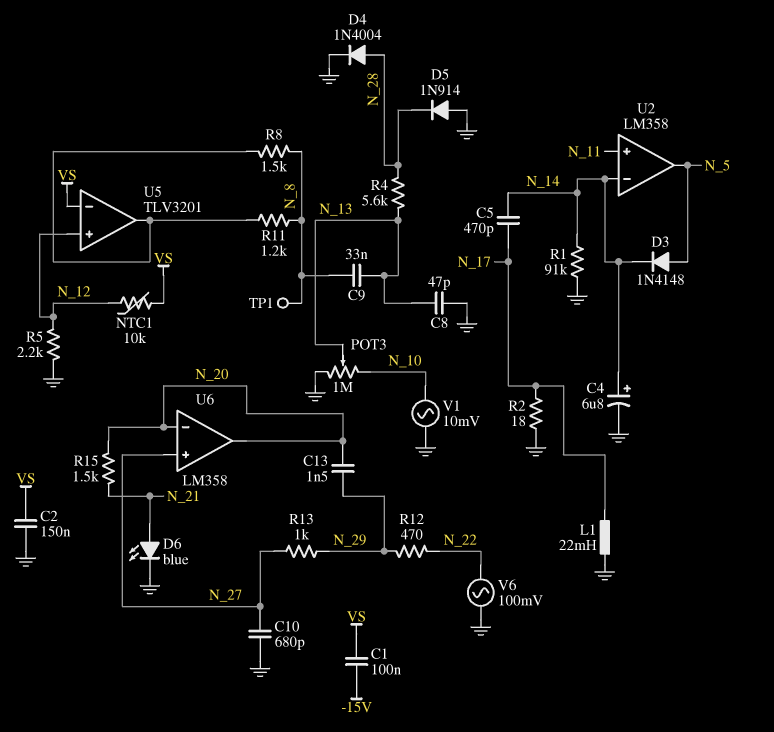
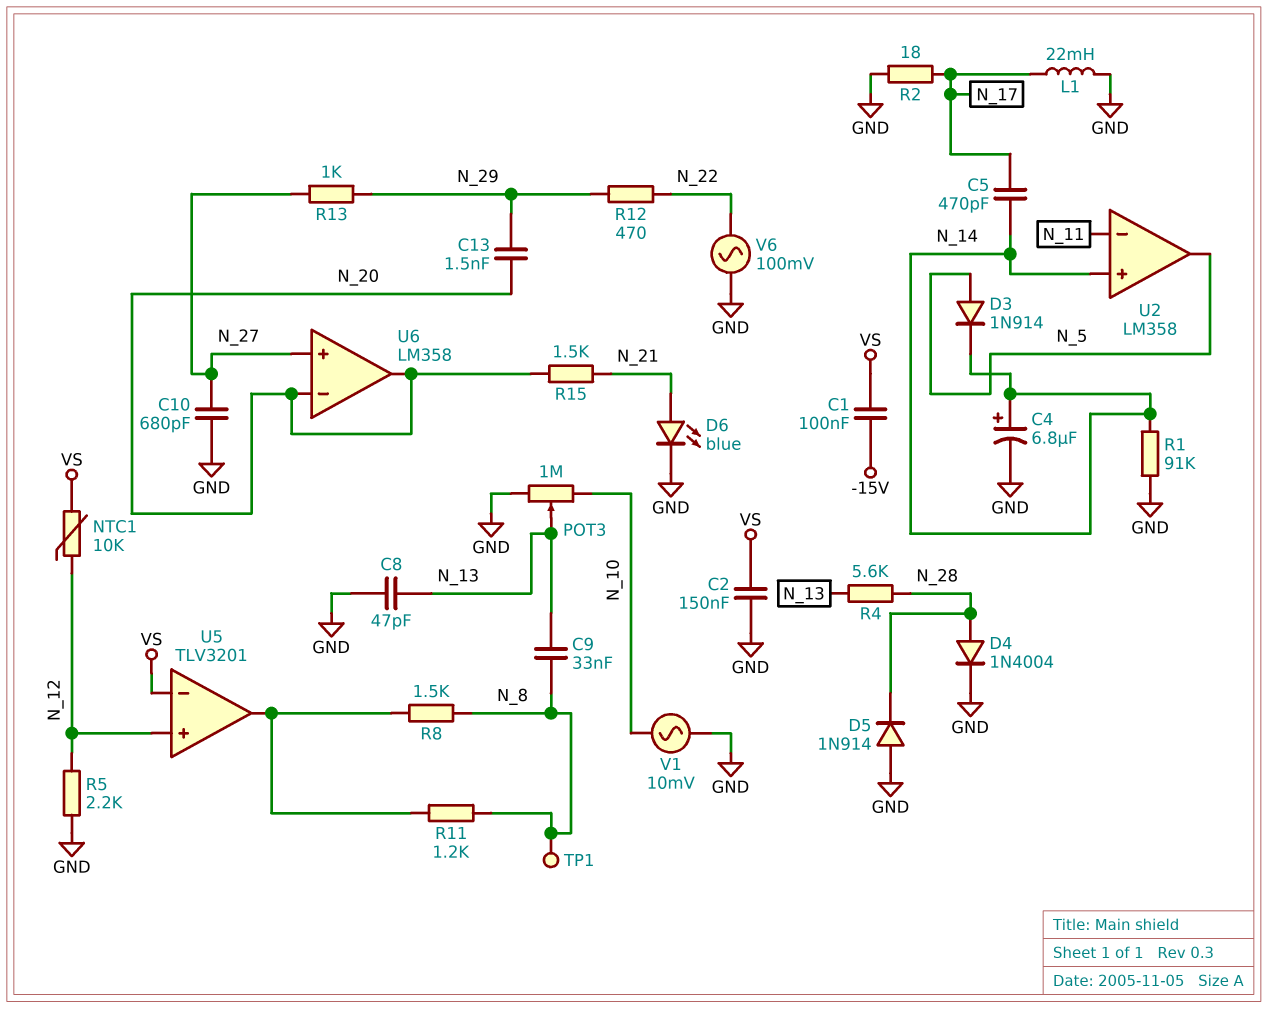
D3: diode 1N4148 (A N_5, K N_14) -> diode 1N914 (A N_5, K N_14)
U2 pin in+: N_11 -> N_14
U2 pin in-: N_14 -> N_11

